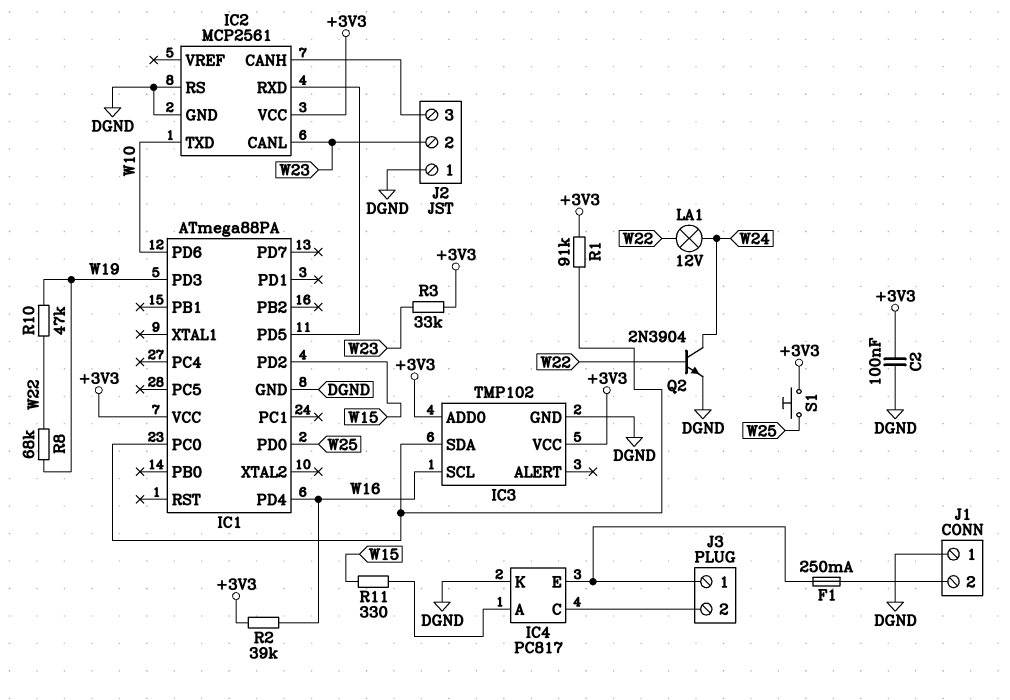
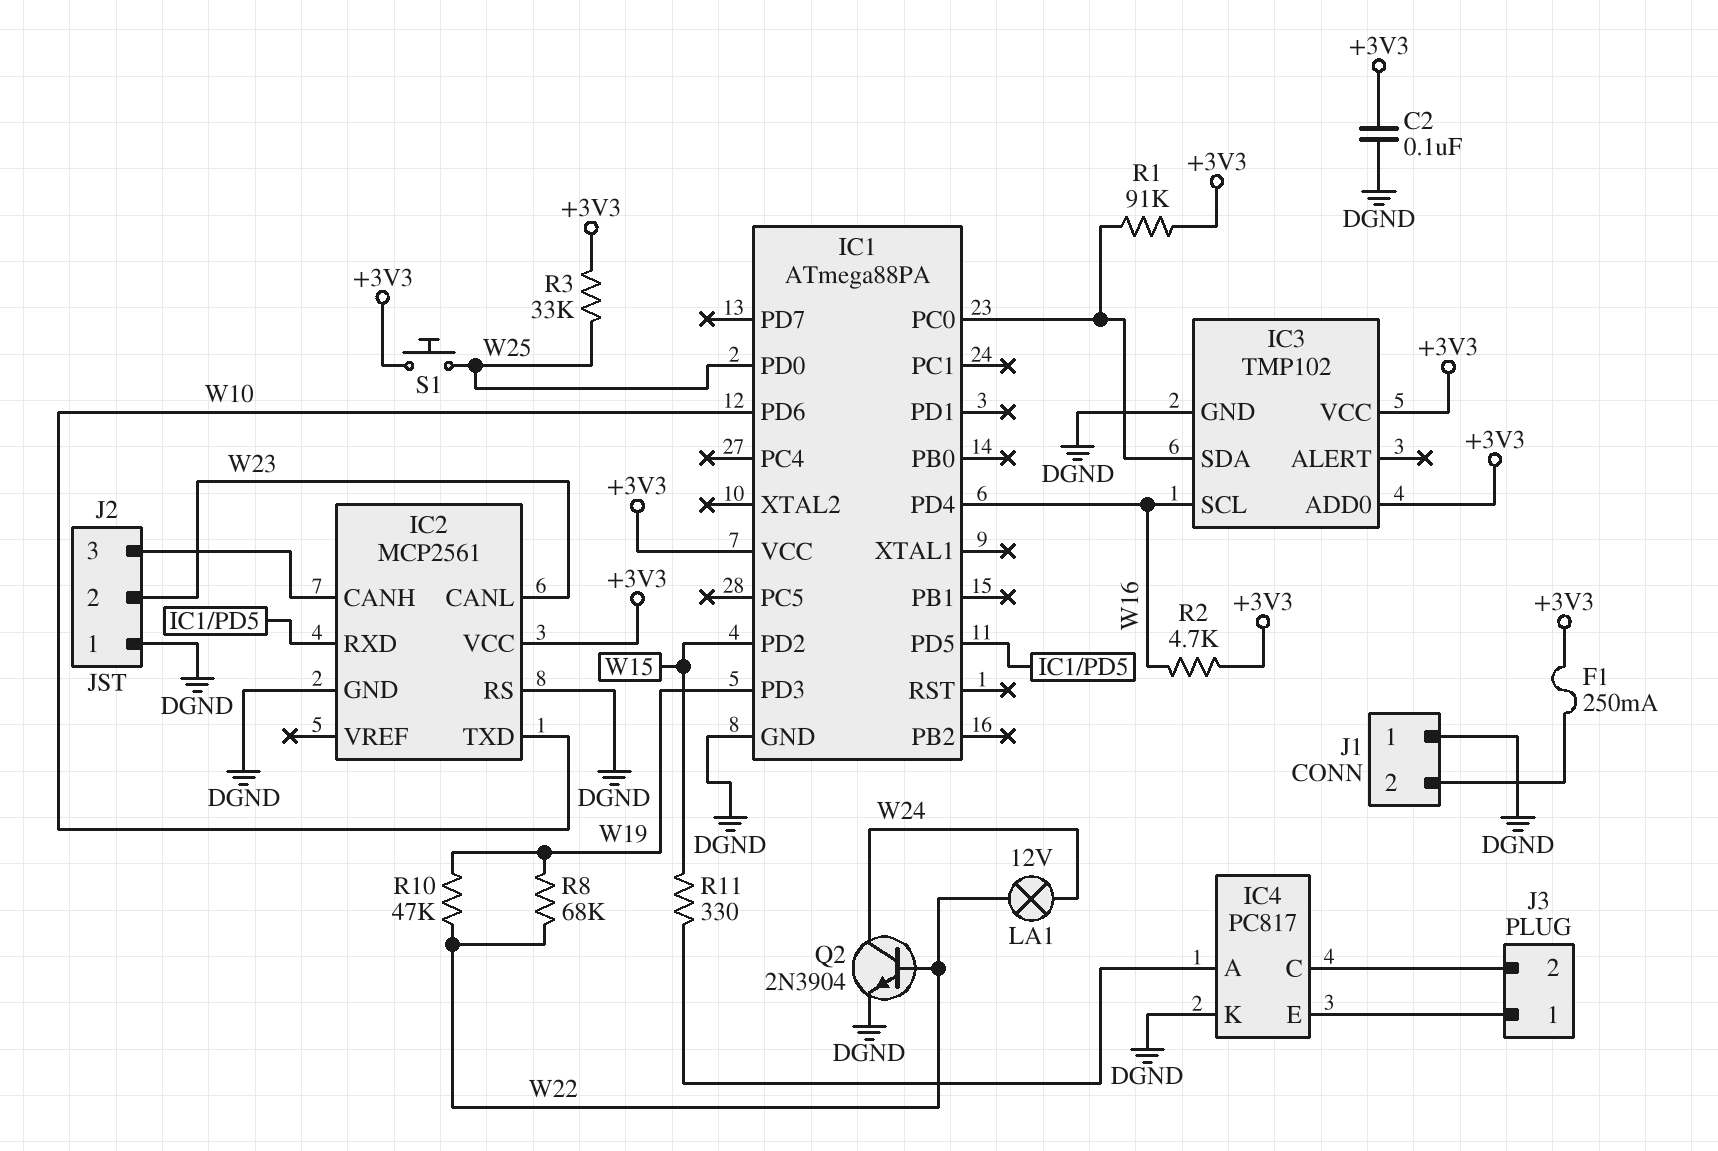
F1: 250mA (IC4/E, J1/2) -> 250mA (+3V3, J1/2)
R2: 39k (+3V3, W16) -> 4.7k (+3V3, W16)
R3: 33k (+3V3, W23) -> 33k (+3V3, W25)

